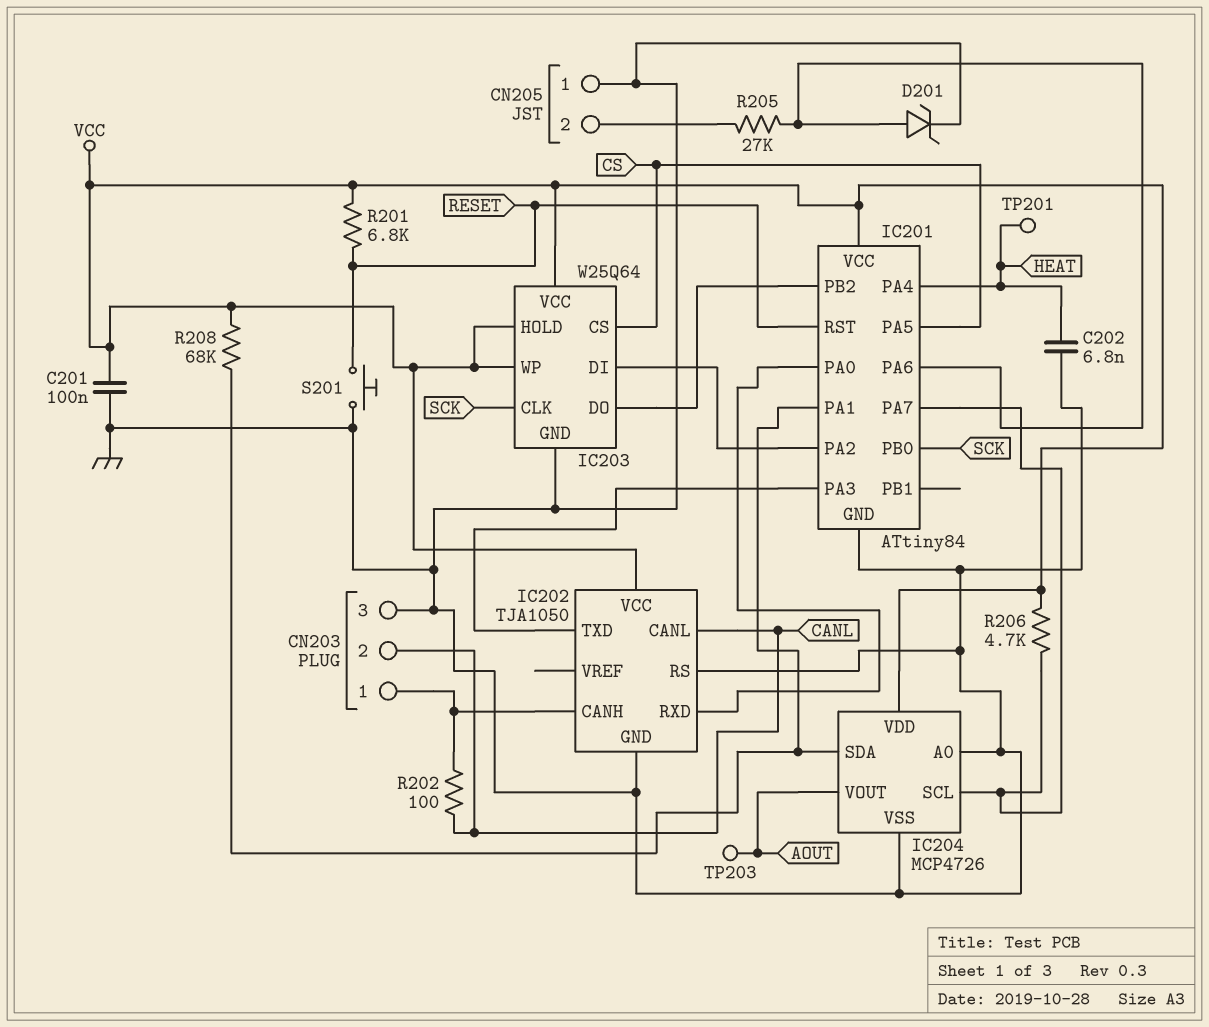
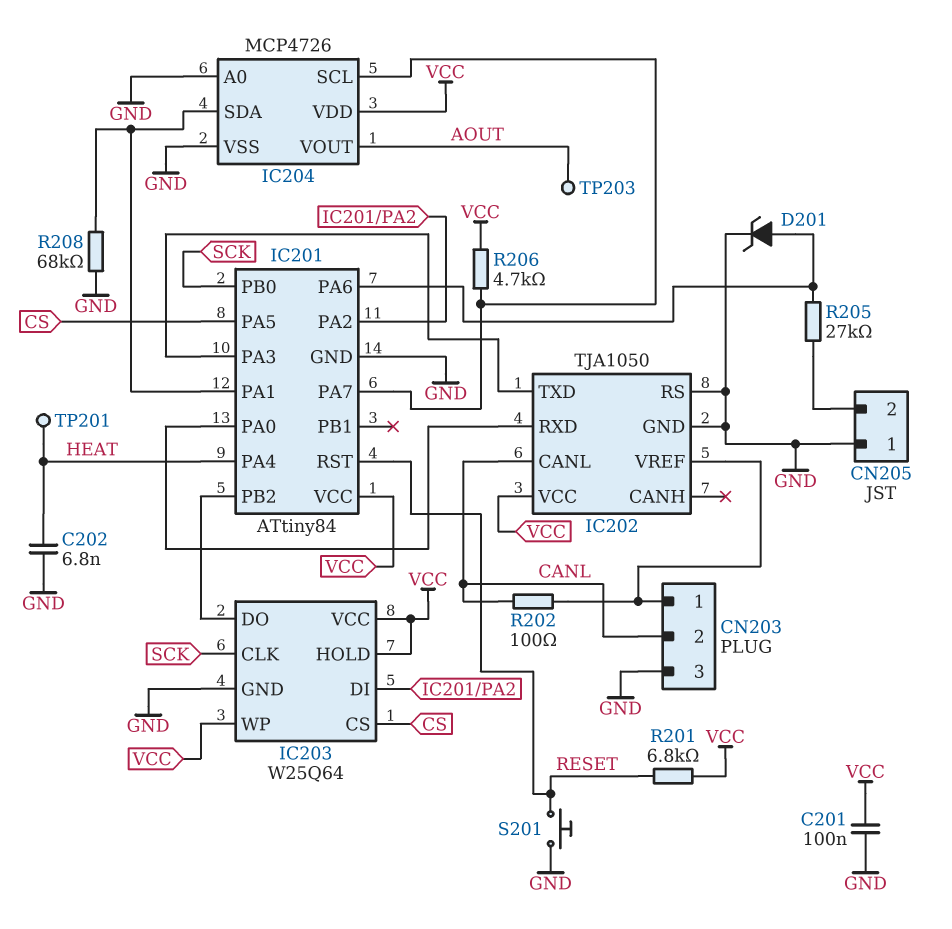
IC202 pin CANH: CN203/1 -> none
IC202 pin VREF: none -> CN203/1
R208: 68k (IC201/PA1, VCC) -> 68k (GND, IC201/PA1)

